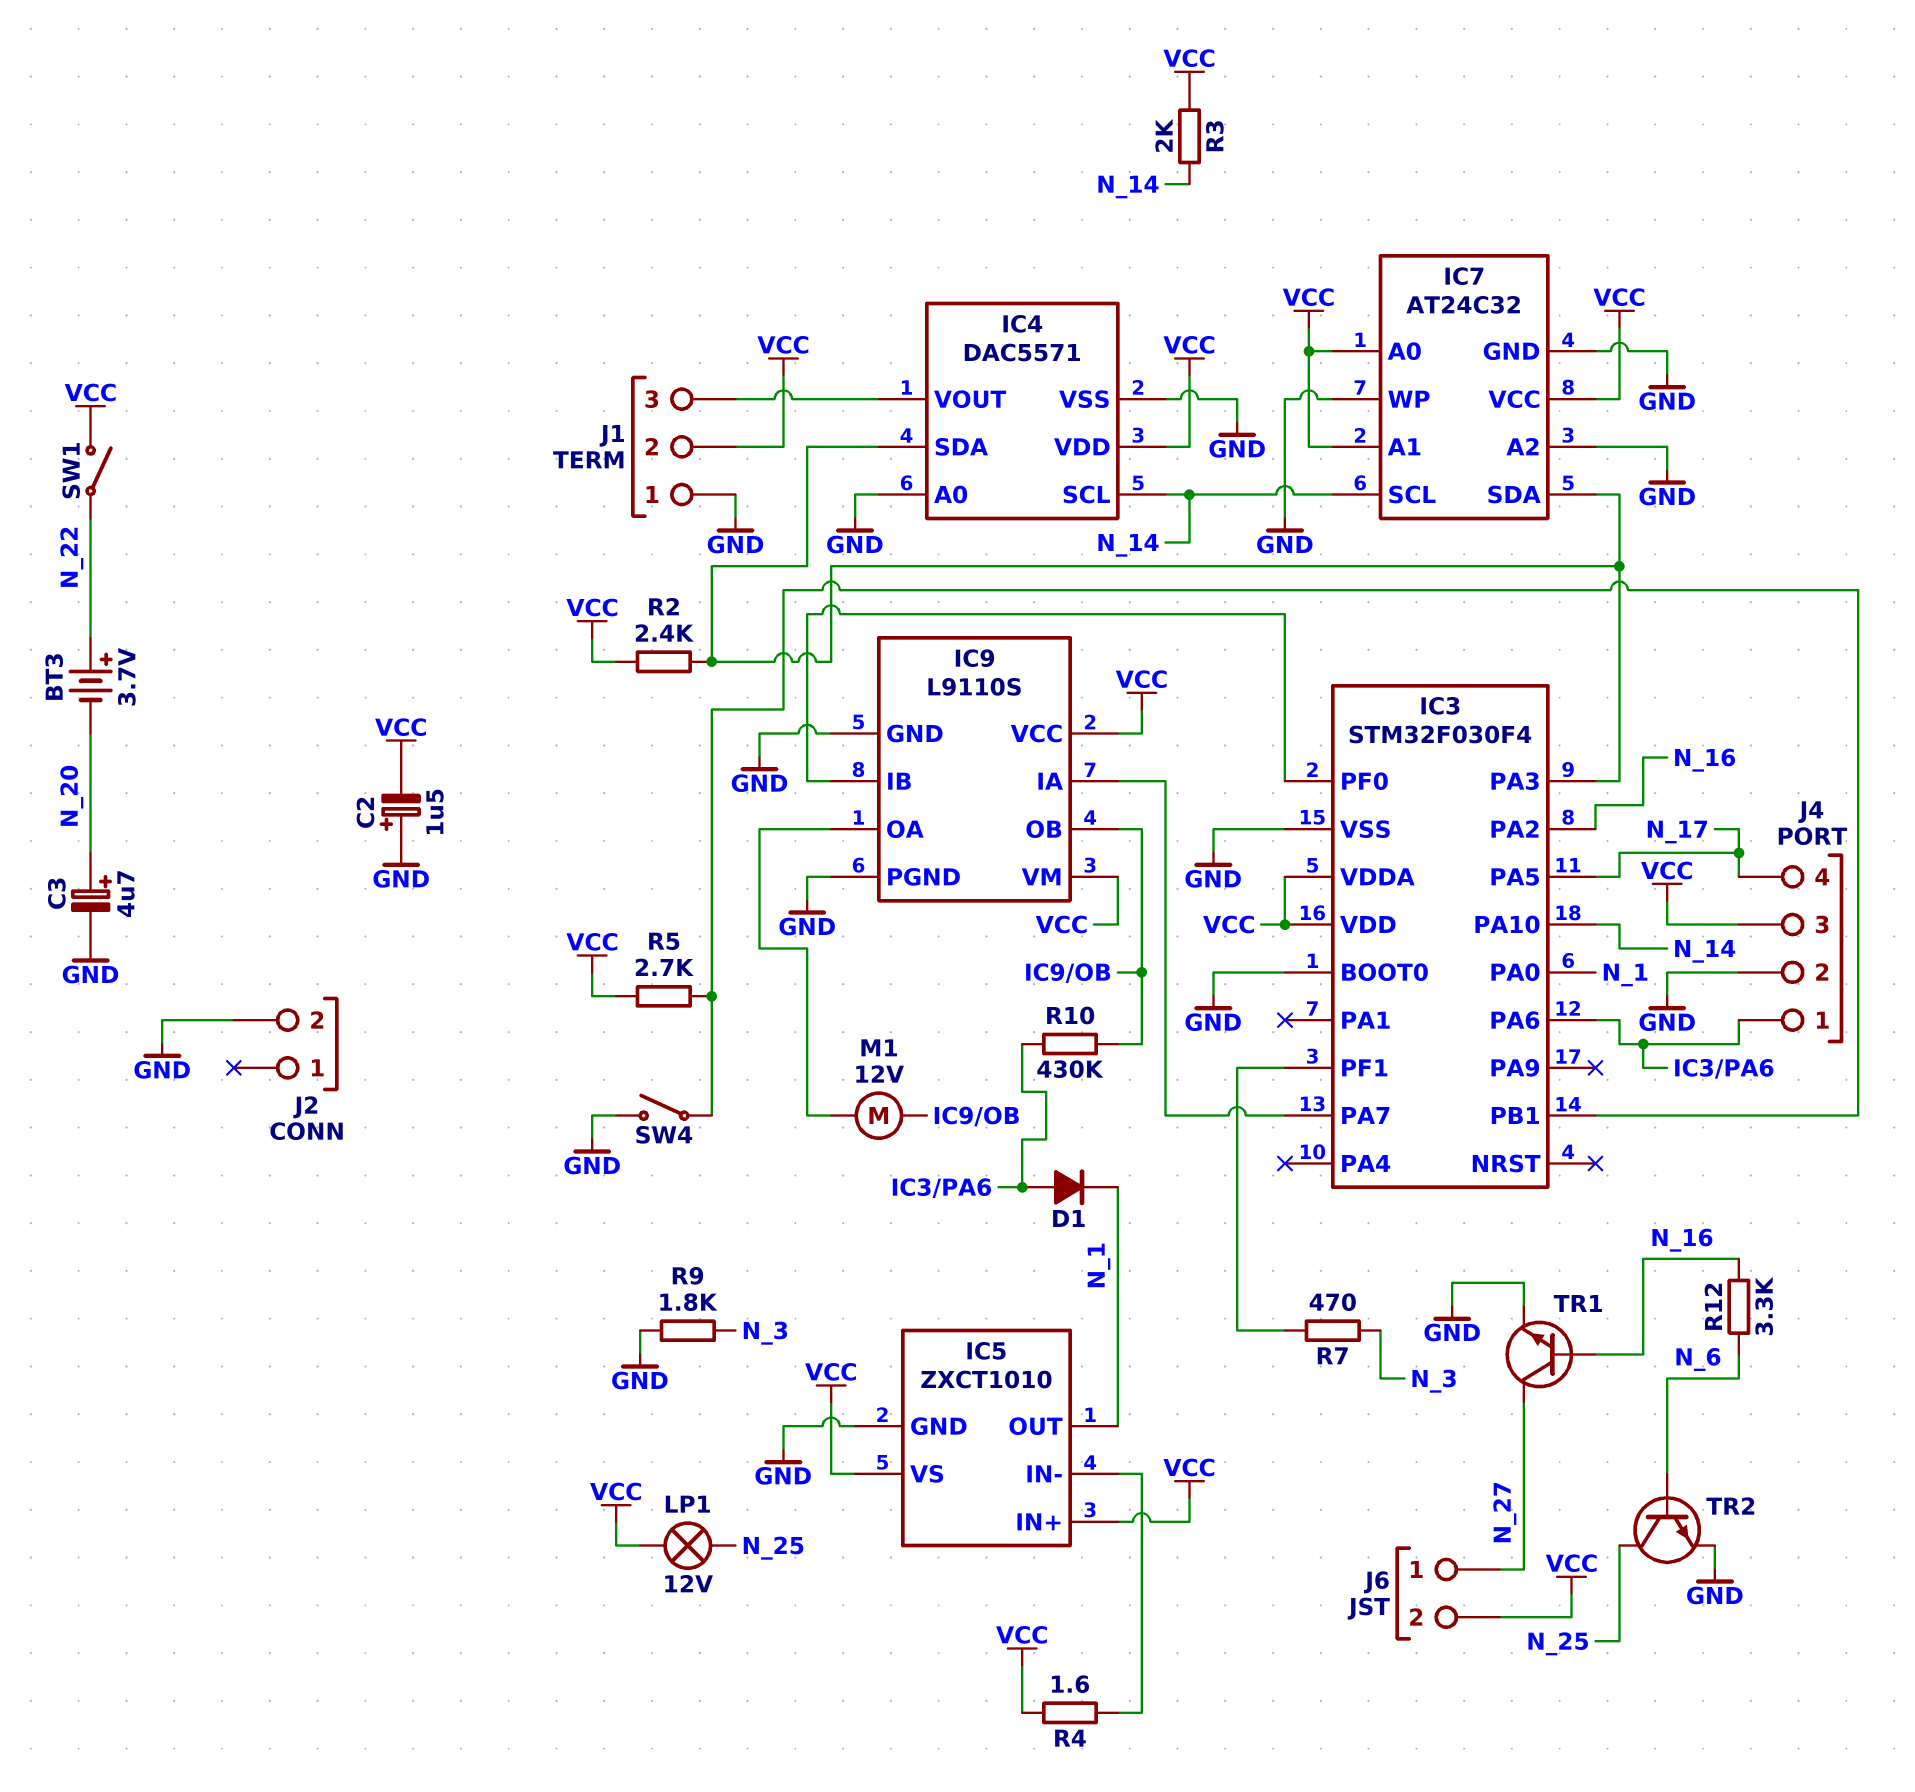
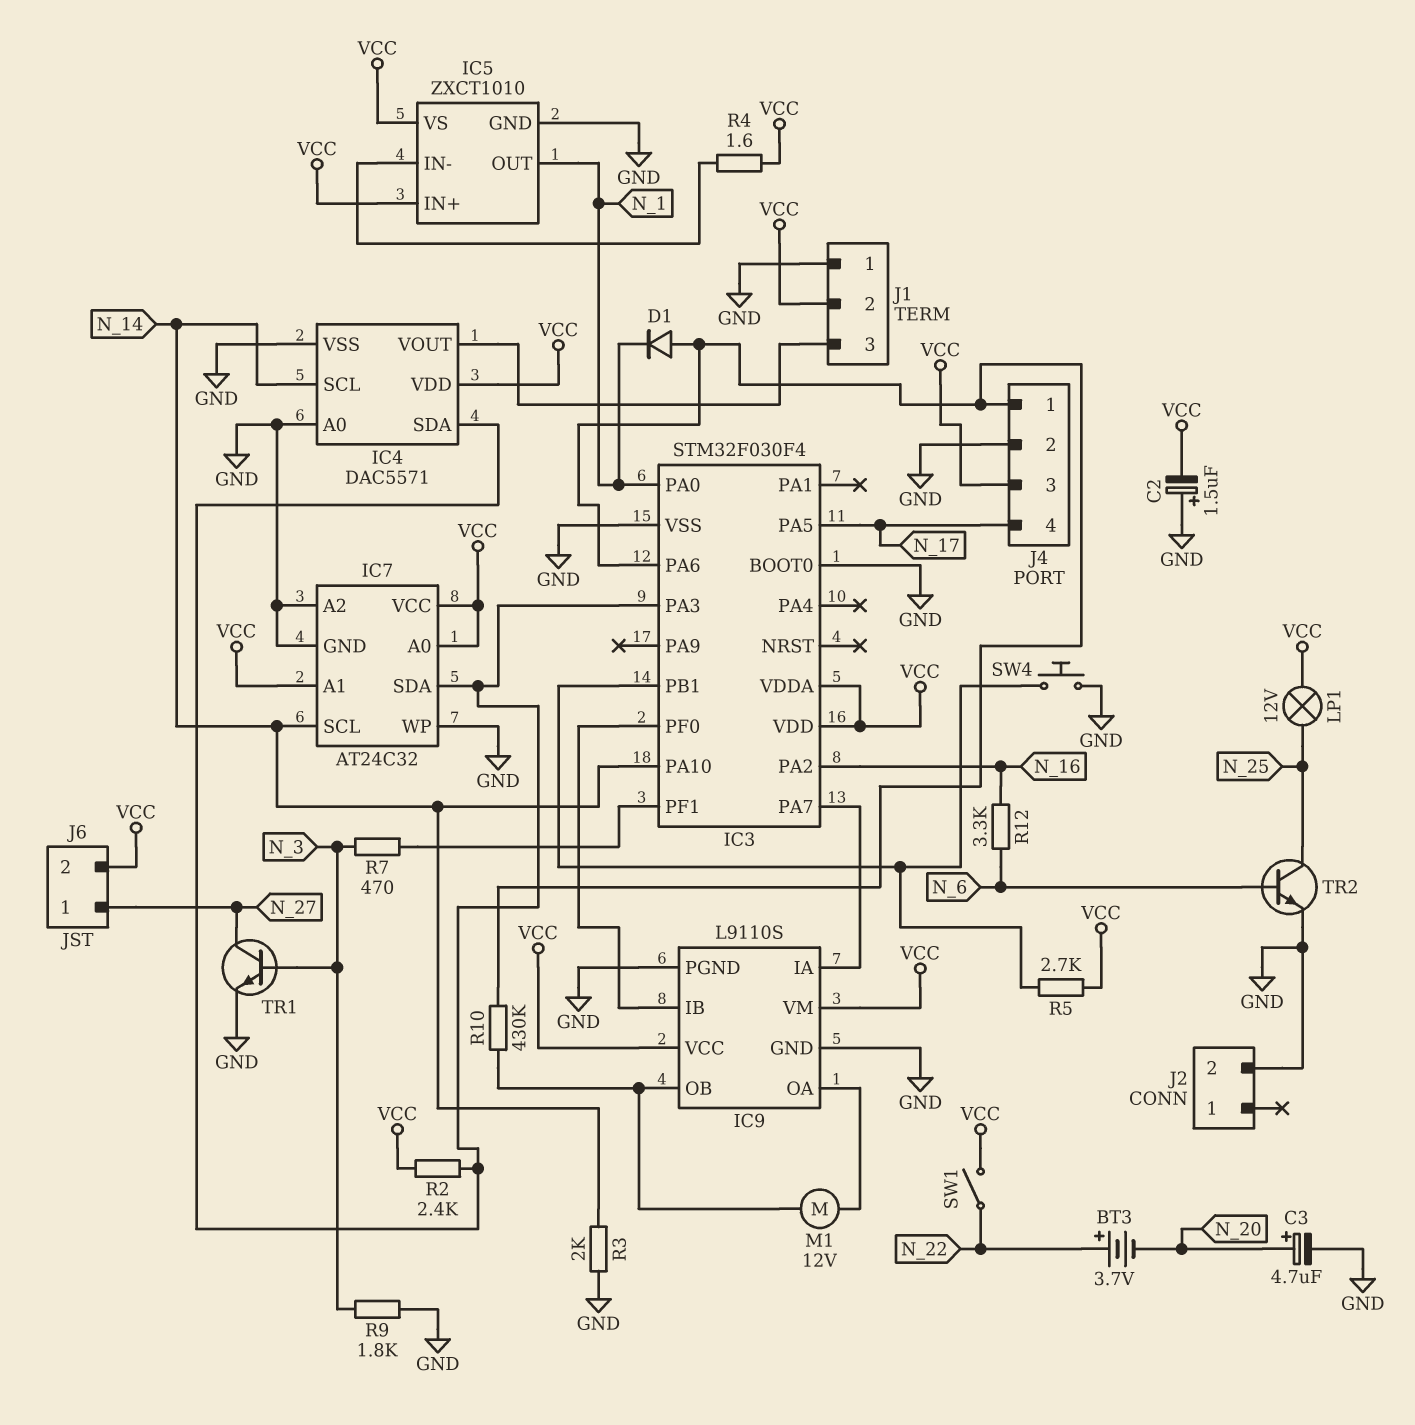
R3: 2k (N_14, VCC) -> 2k (GND, N_14)
SW4: switch (GND, IC3/PB1) -> button (GND, IC3/PB1)
TR1: NPN (B N_16, C N_27, E GND) -> NPN (B N_3, C N_27, E GND)

